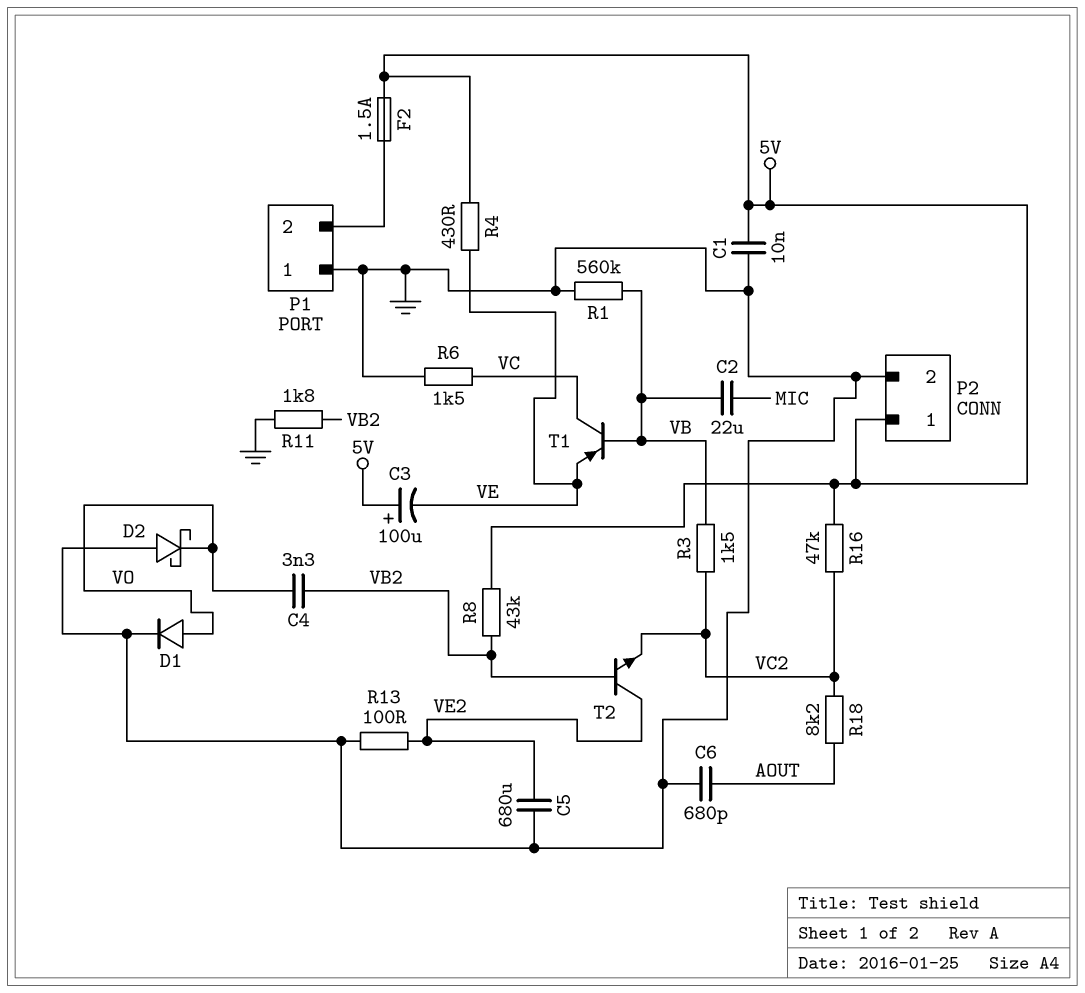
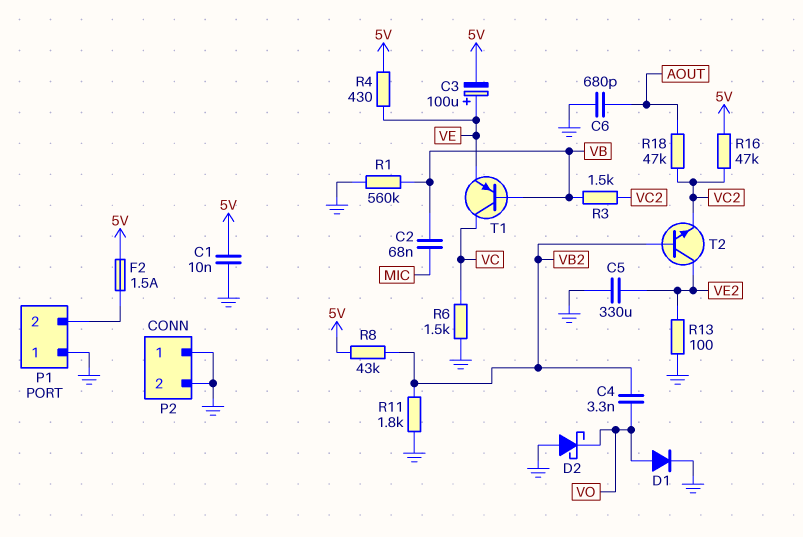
C2: 22uF (MIC, VB) -> 68nF (MIC, VB)
C3: 100uF (plus 5V, minus VE) -> 100uF (plus VE, minus 5V)
C5: 680uF (GND, VE2) -> 330uF (GND, VE2)
P2 pin 1: 5V -> GND
R18: 8.2k (AOUT, VC2) -> 47k (AOUT, VC2)

